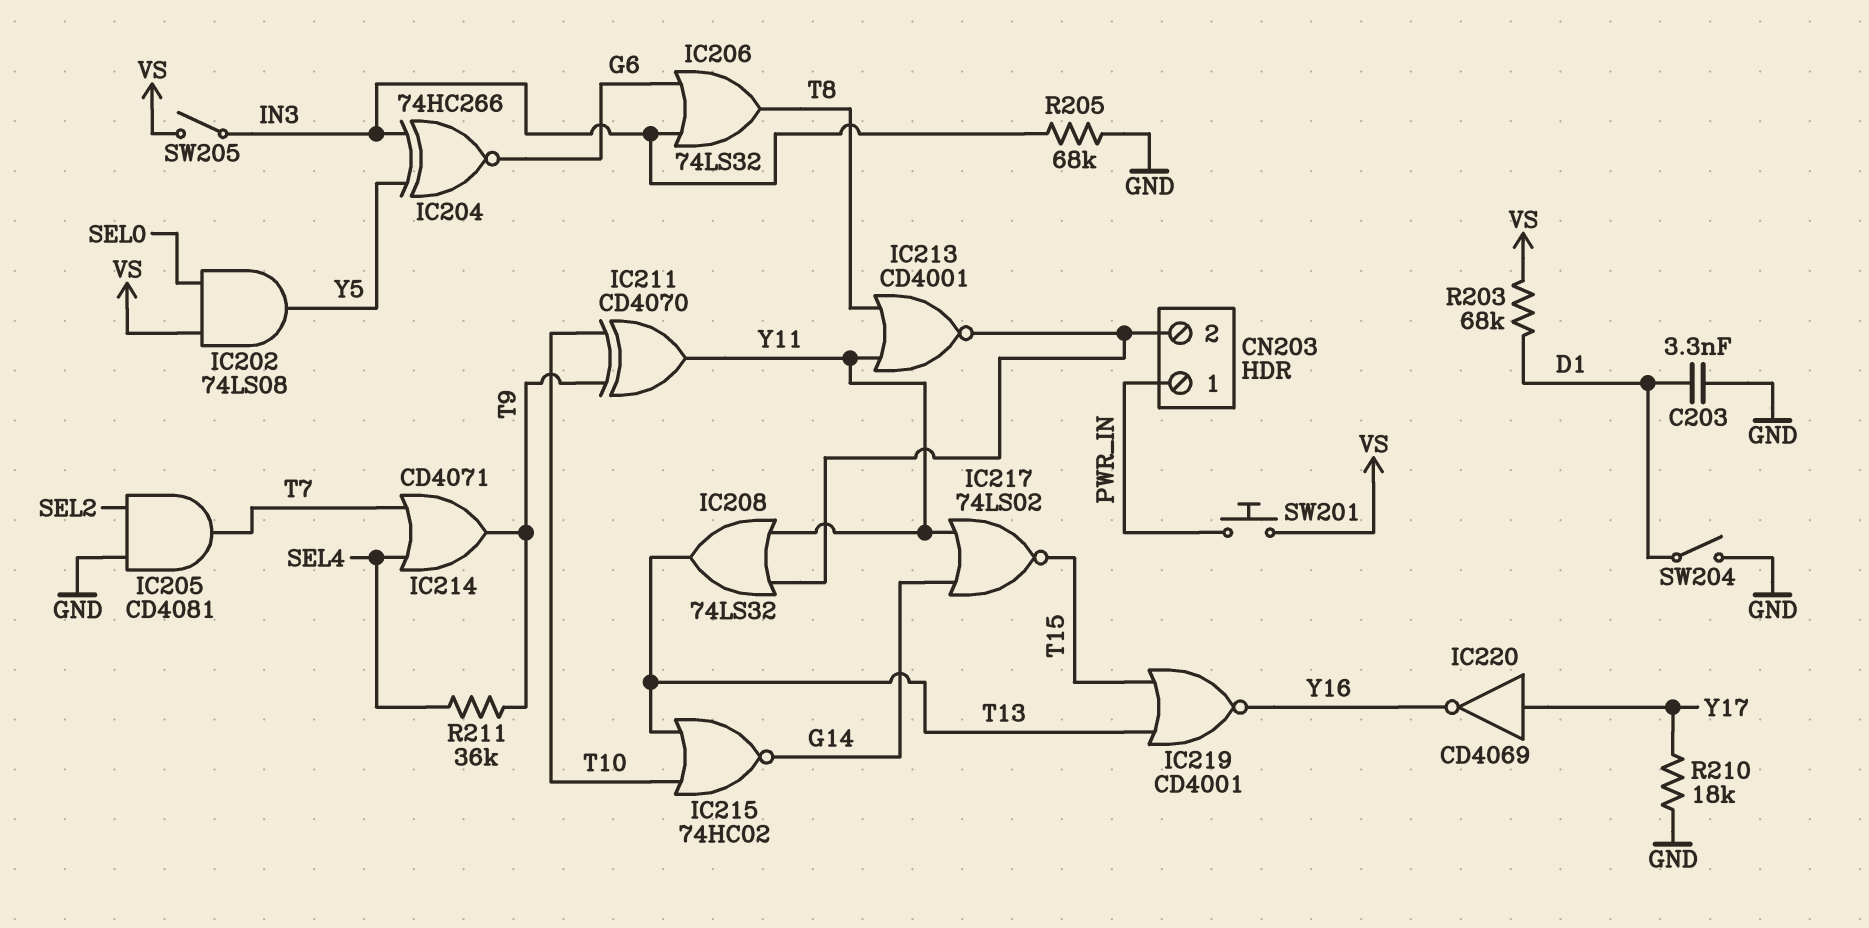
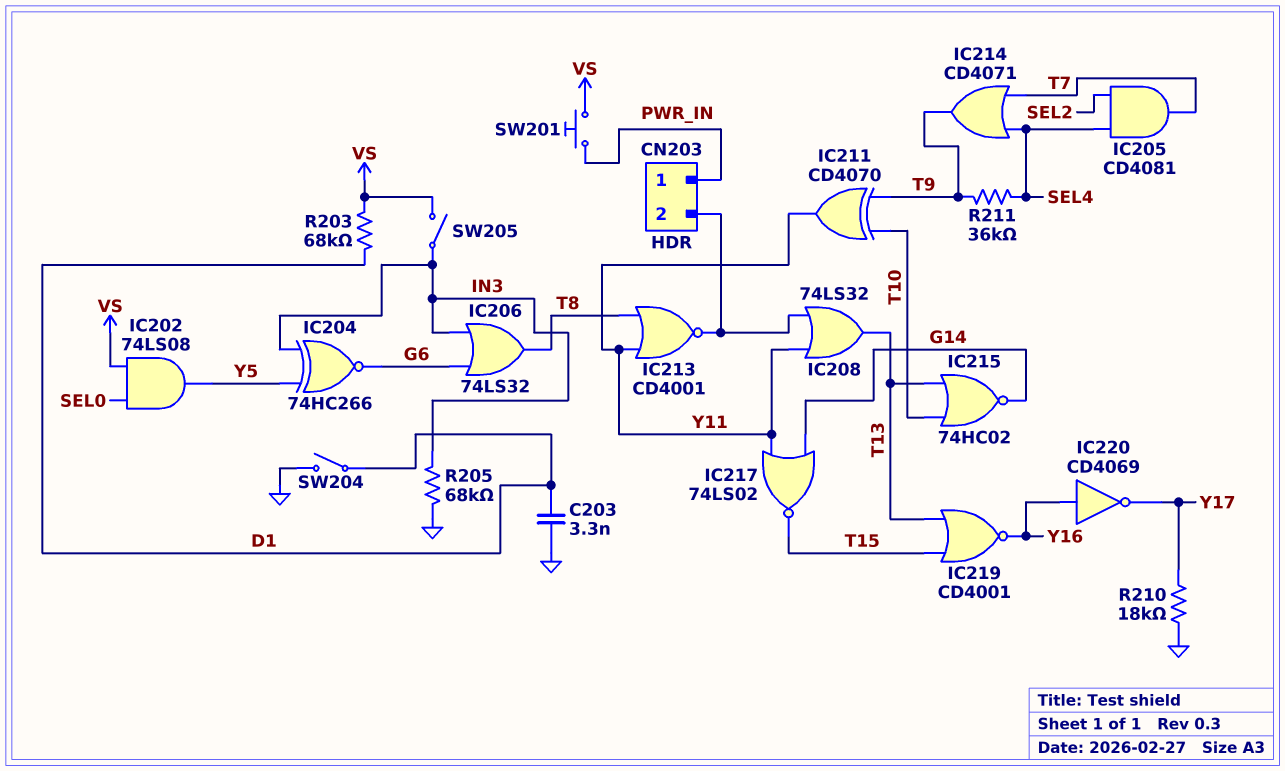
IC205: AND CD4081 (in GND, in SEL2, out T7) -> AND CD4081 (in SEL2, in SEL4, out T7)
IC220: NOT CD4069 (in Y17, out Y16) -> NOT CD4069 (in Y16, out Y17)

